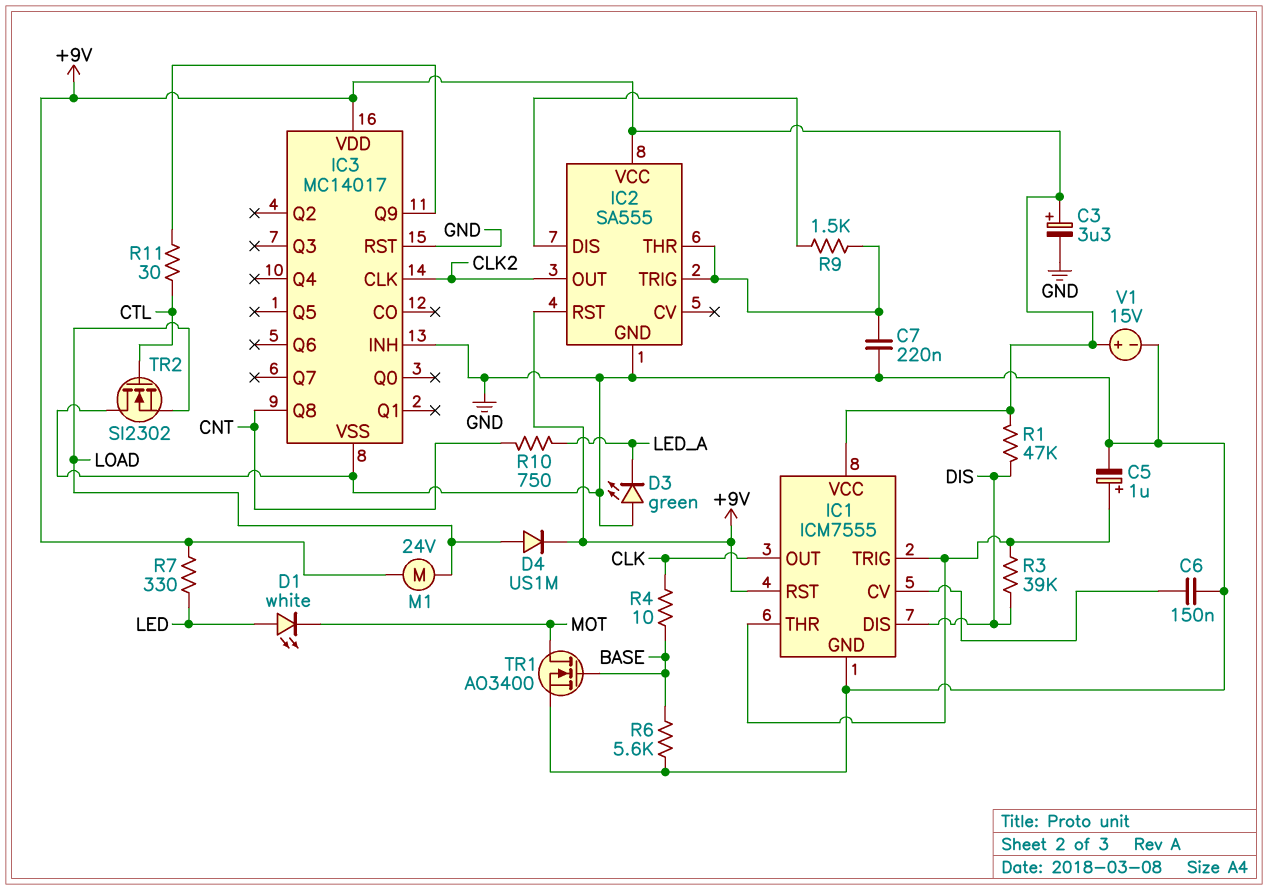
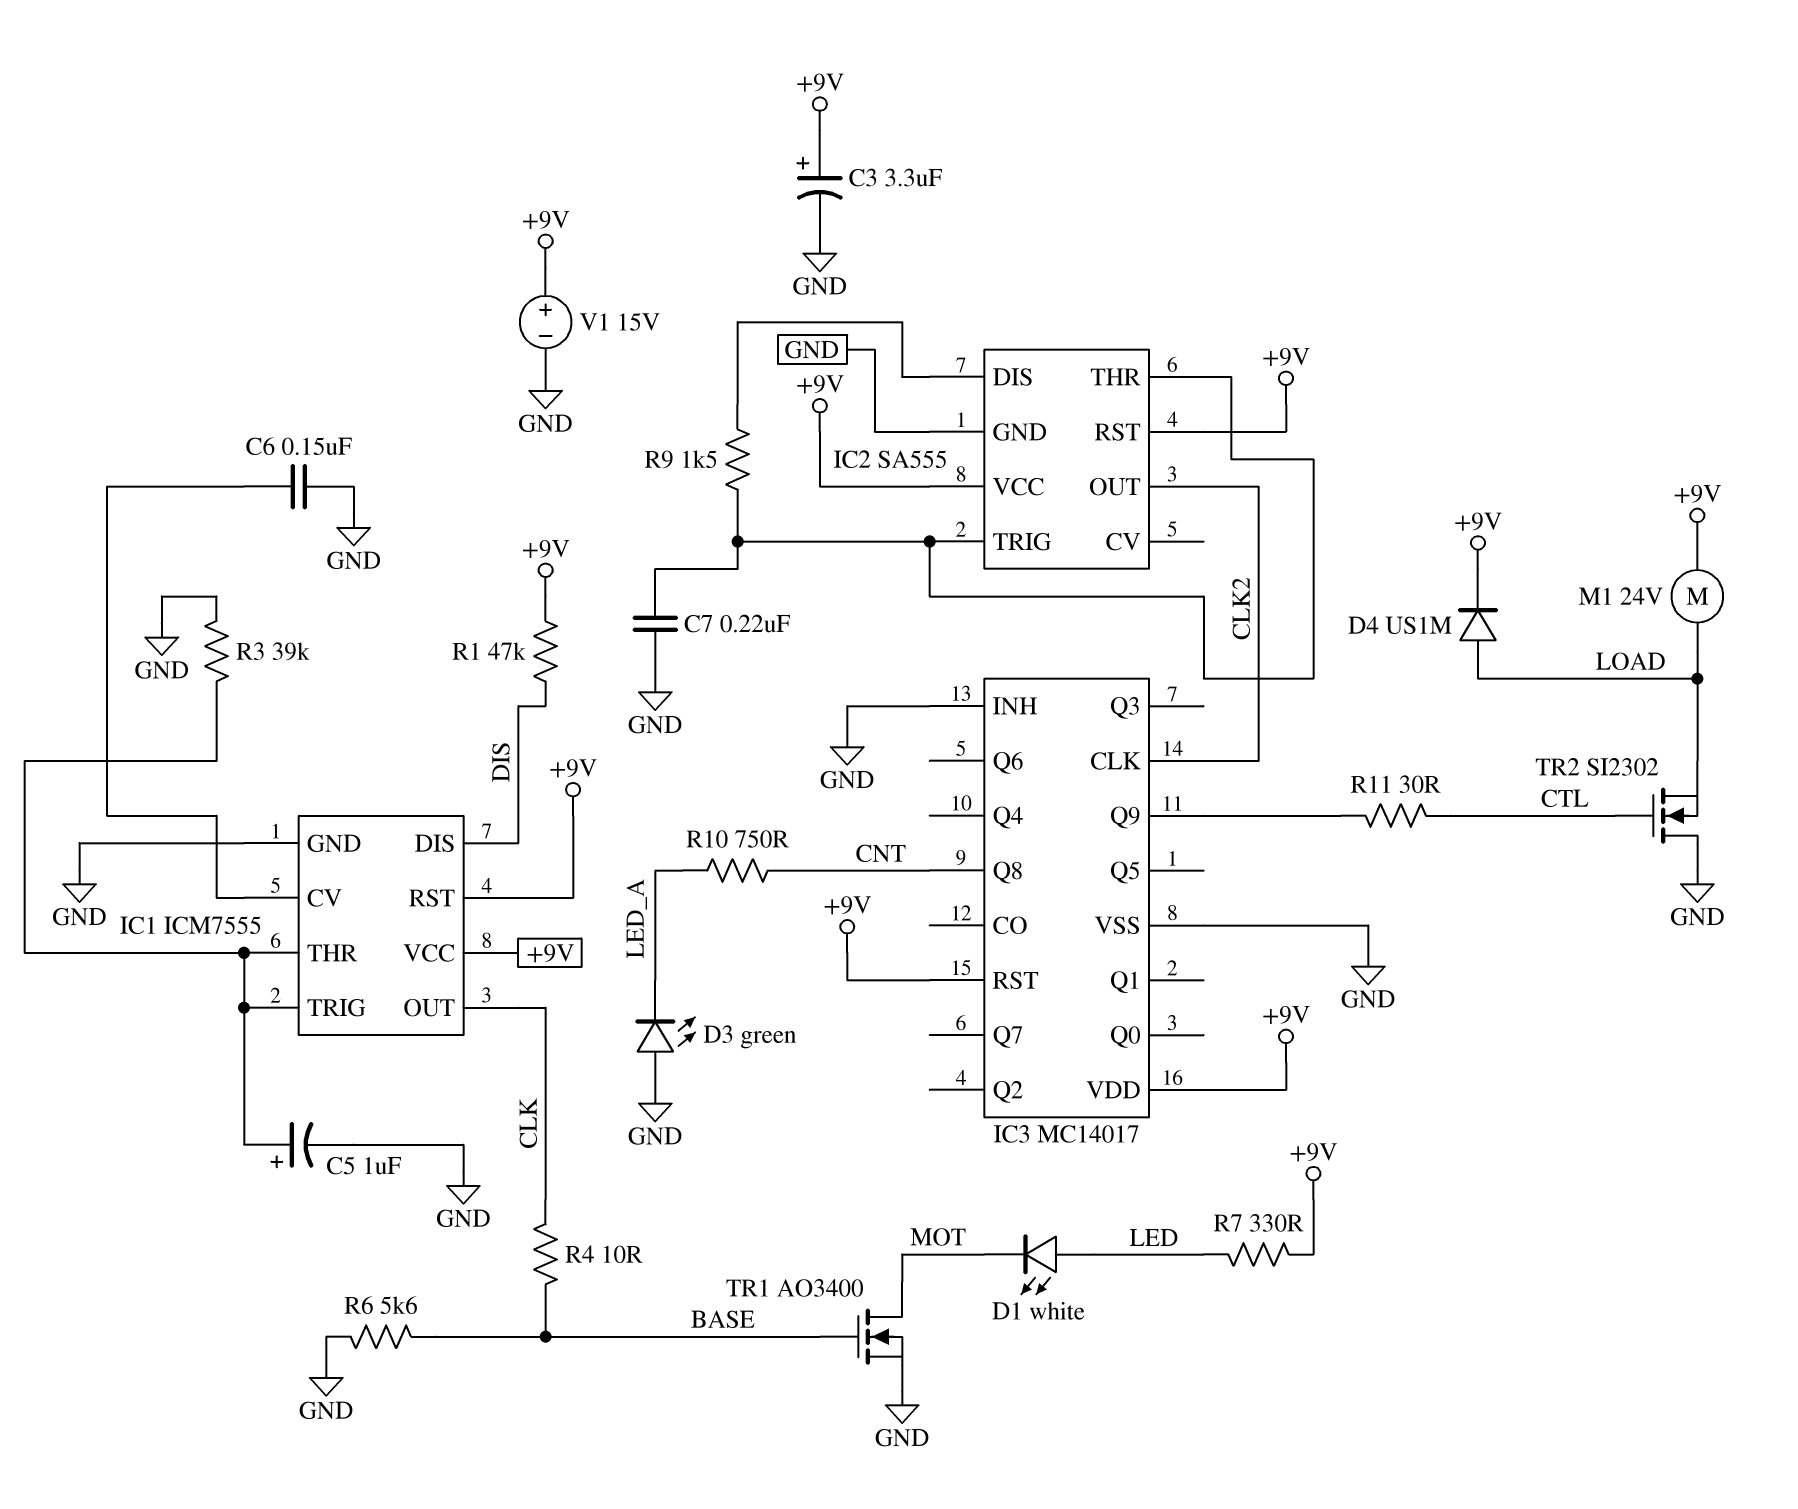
IC3 pin RST: GND -> +9V
R3: 39k (DIS, IC1/THR) -> 39k (GND, IC1/THR)

